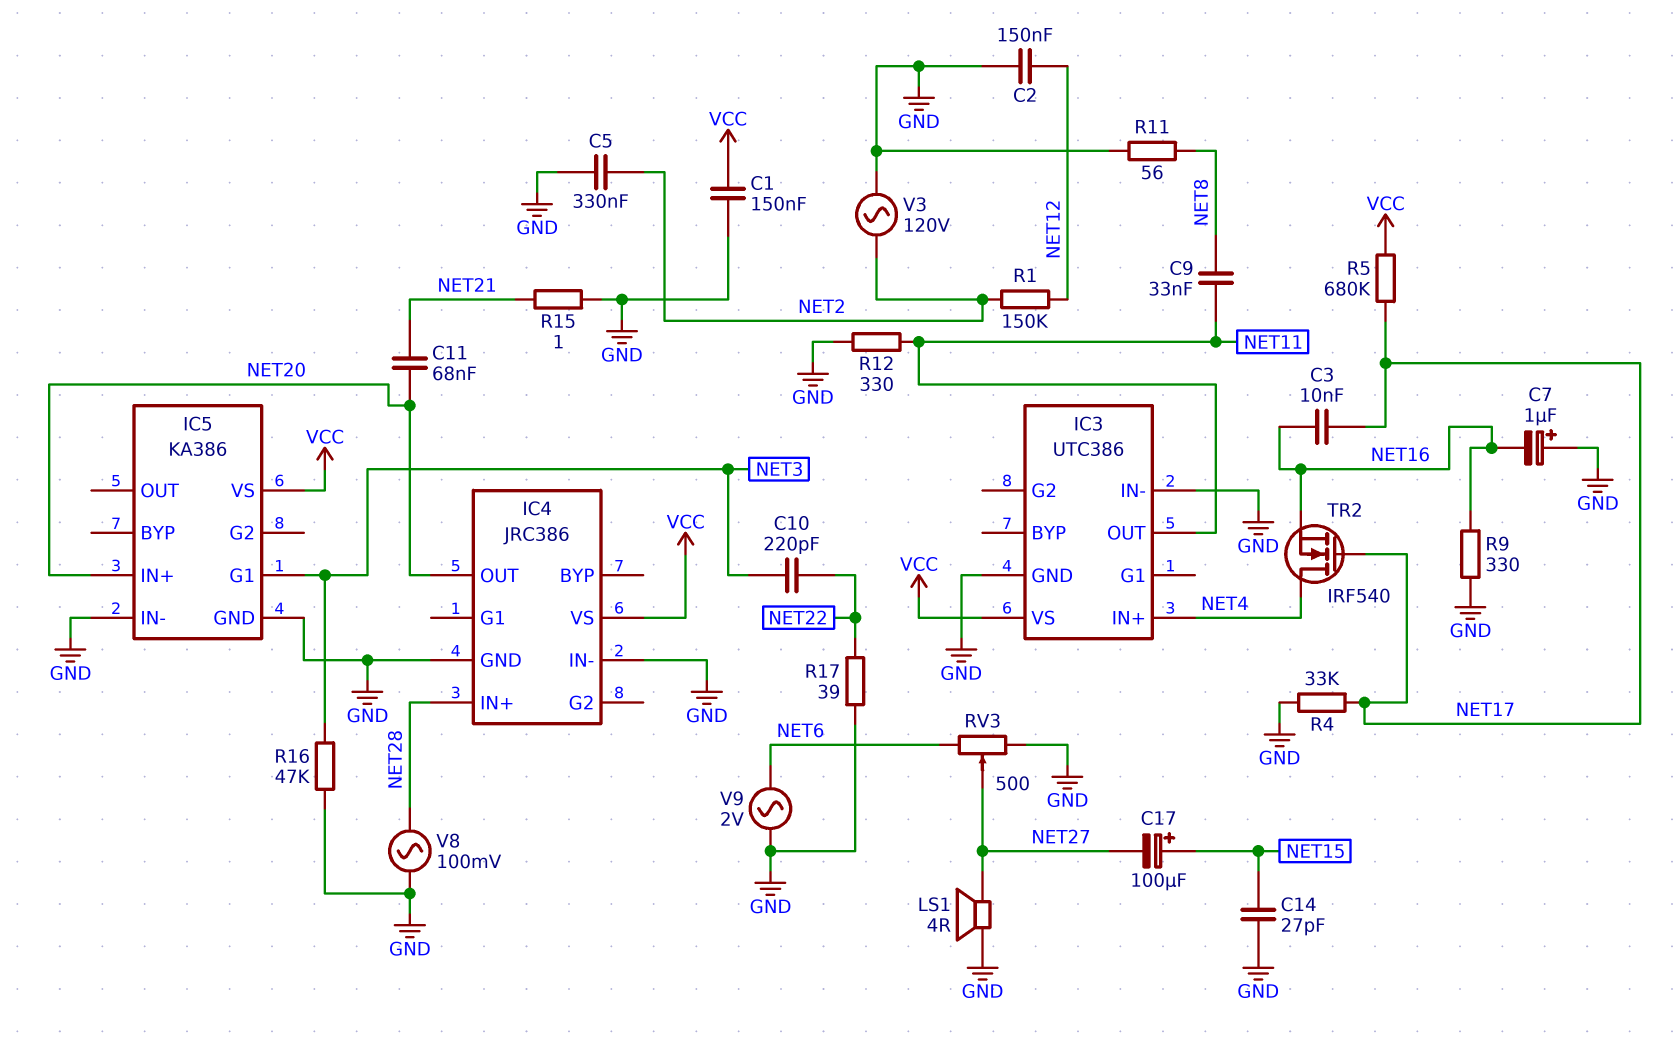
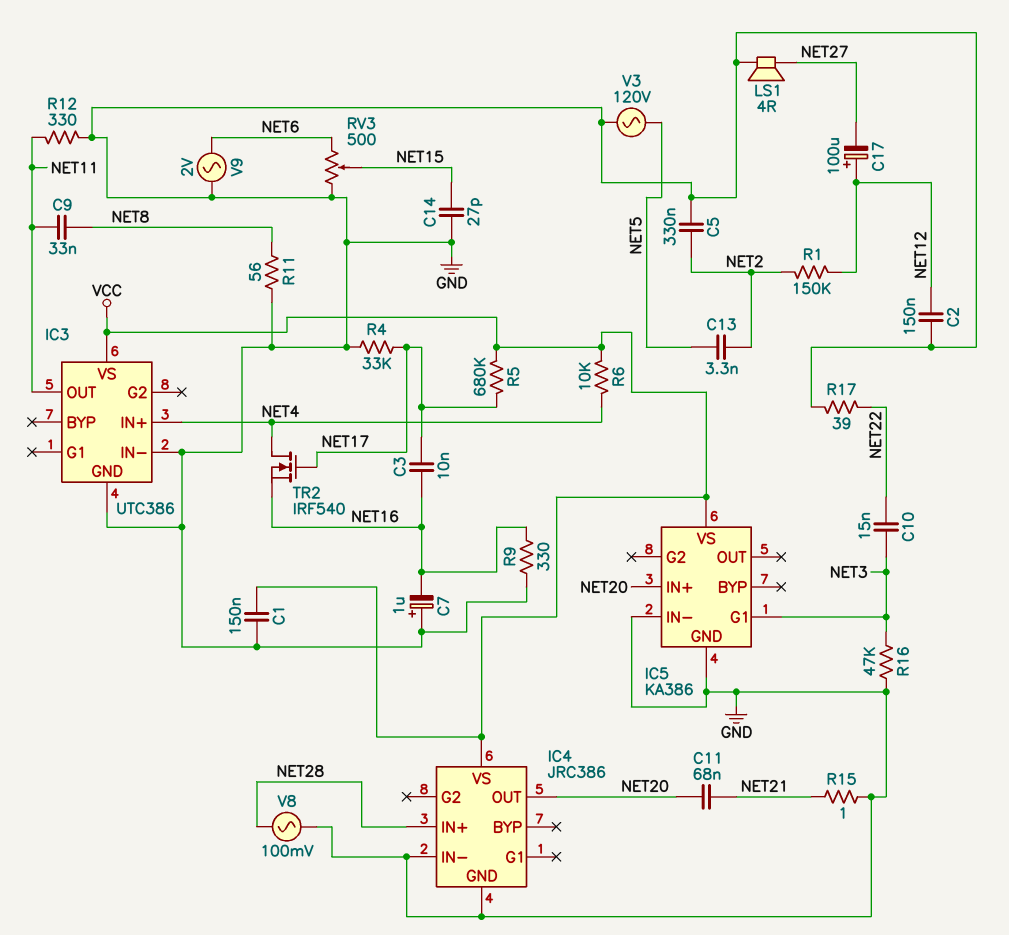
C10: 220pF (NET3, NET22) -> 15nF (NET3, NET22)
C13: none -> 3.3nF (NET2, NET5)
C17: 100uF (plus NET15, minus NET27) -> 100uF (plus NET12, minus NET27)
R6: none -> 10k (NET4, VCC)
RV3: 500 (GND, NET6, wiper NET27) -> 500 (GND, NET6, wiper NET15)
V3: AC 120V (GND, NET2) -> AC 120V (GND, NET5)

